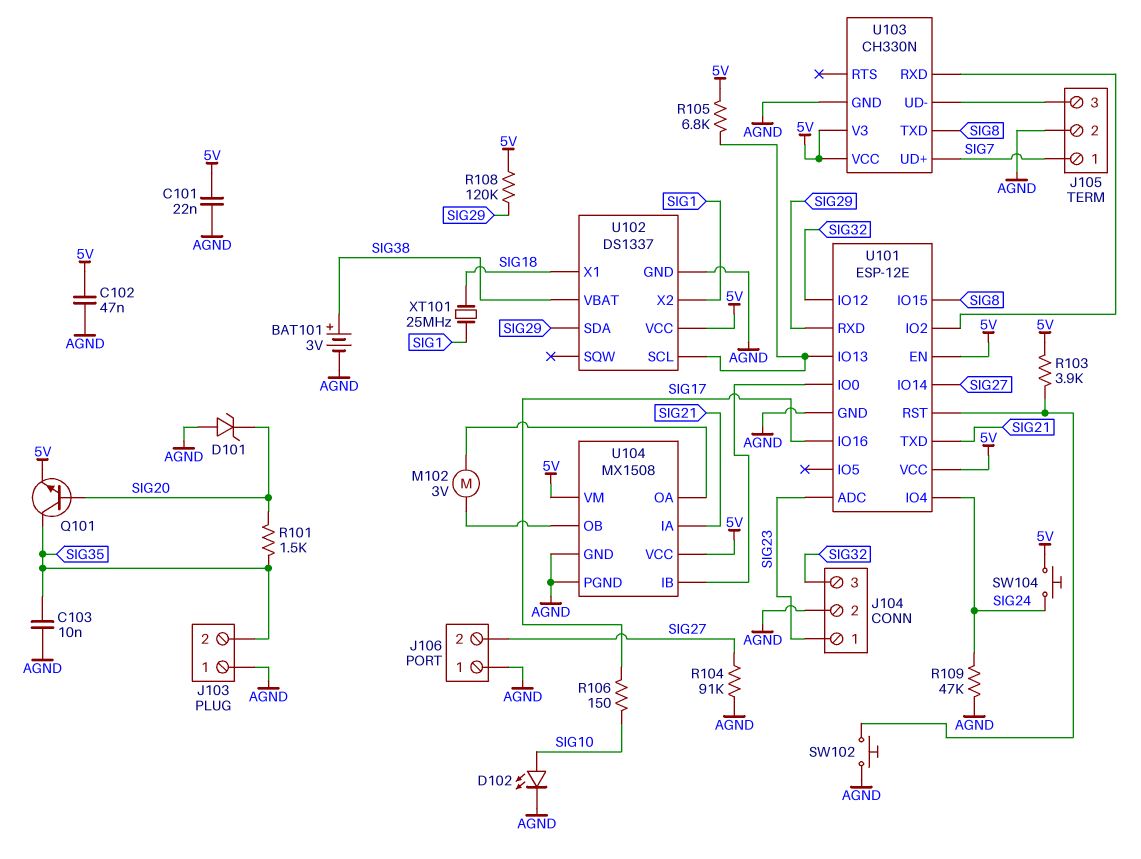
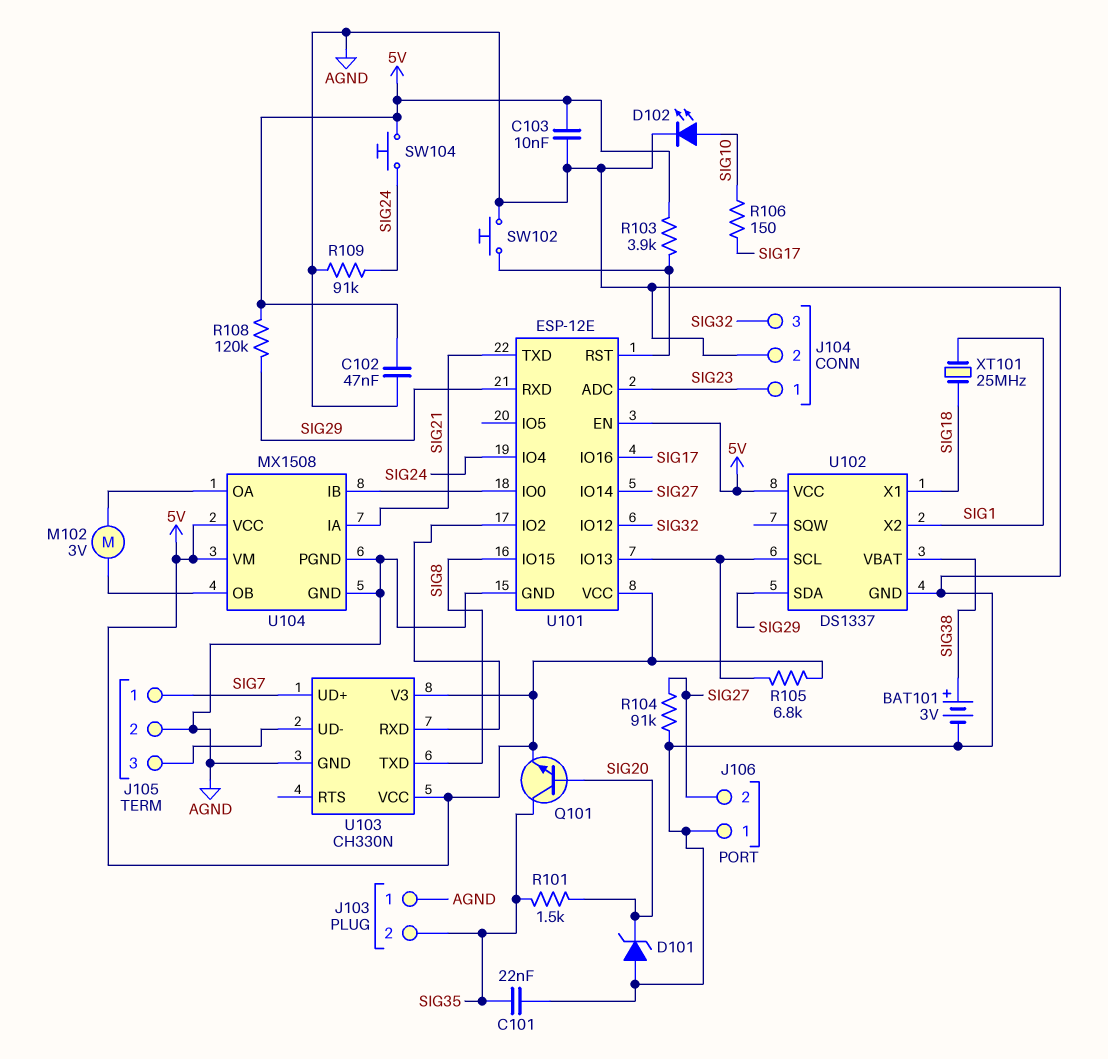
C101: 22nF (5V, AGND) -> 22nF (AGND, SIG35)
C103: 10nF (AGND, SIG35) -> 10nF (5V, AGND)
R109: 47k (AGND, SIG24) -> 91k (AGND, SIG24)

